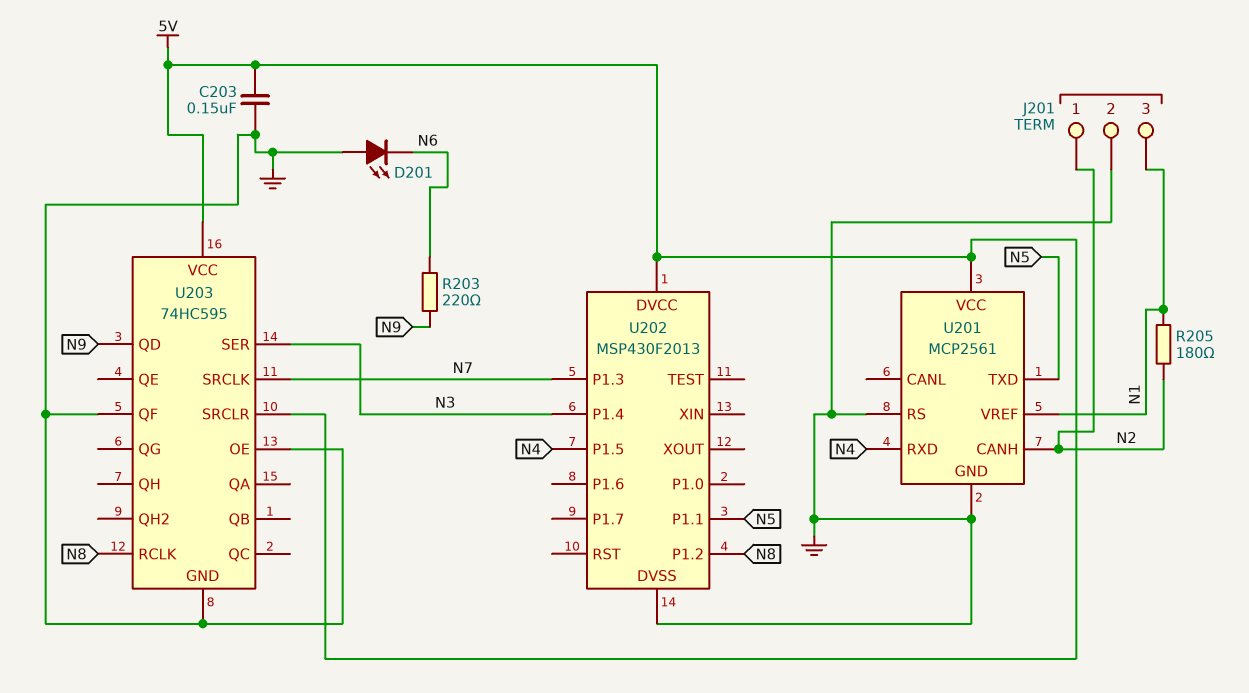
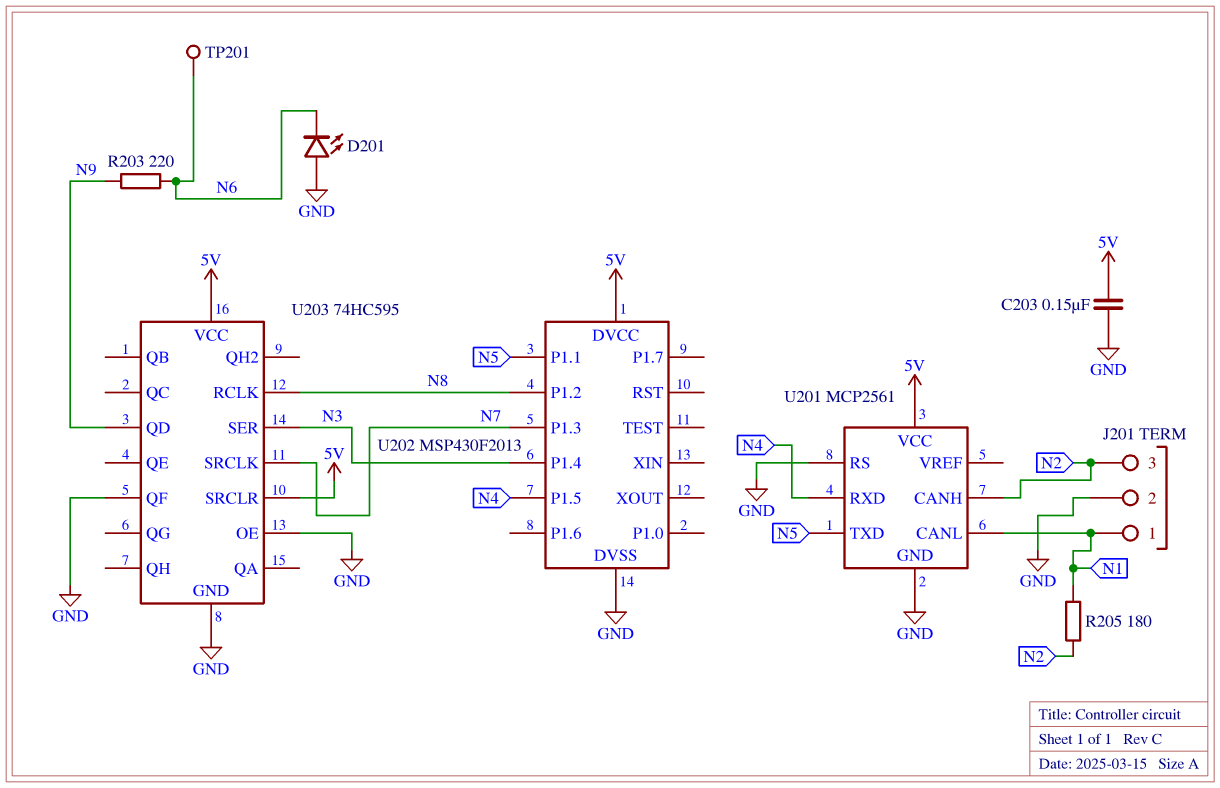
J201 pin 1: N2 -> N1
J201 pin 3: N1 -> N2
TP201: none -> test point (N6)
U201 pin CANL: none -> N1
U201 pin VREF: N1 -> none

